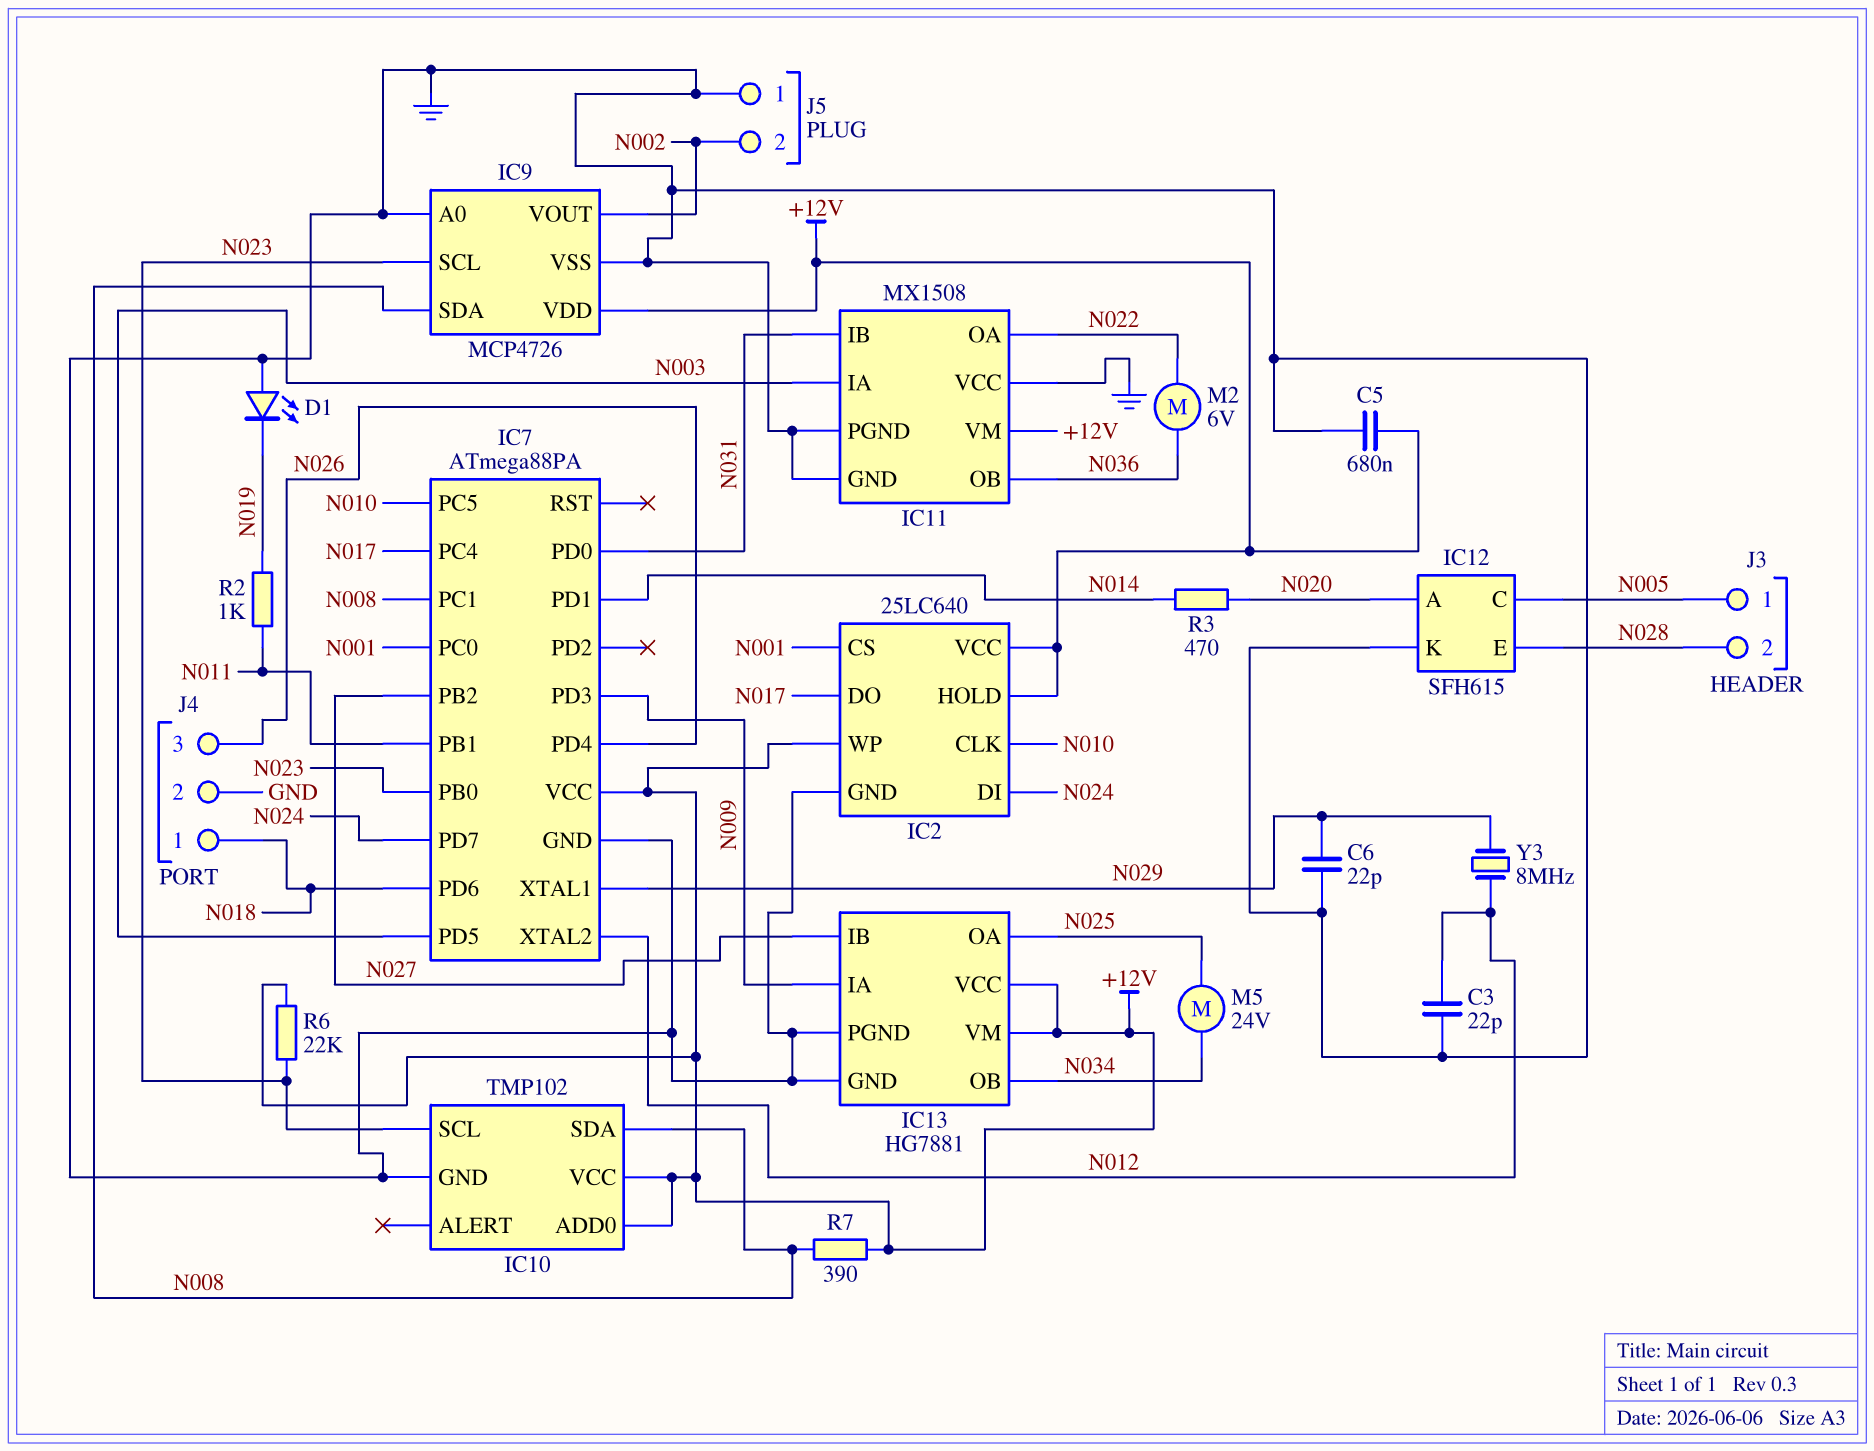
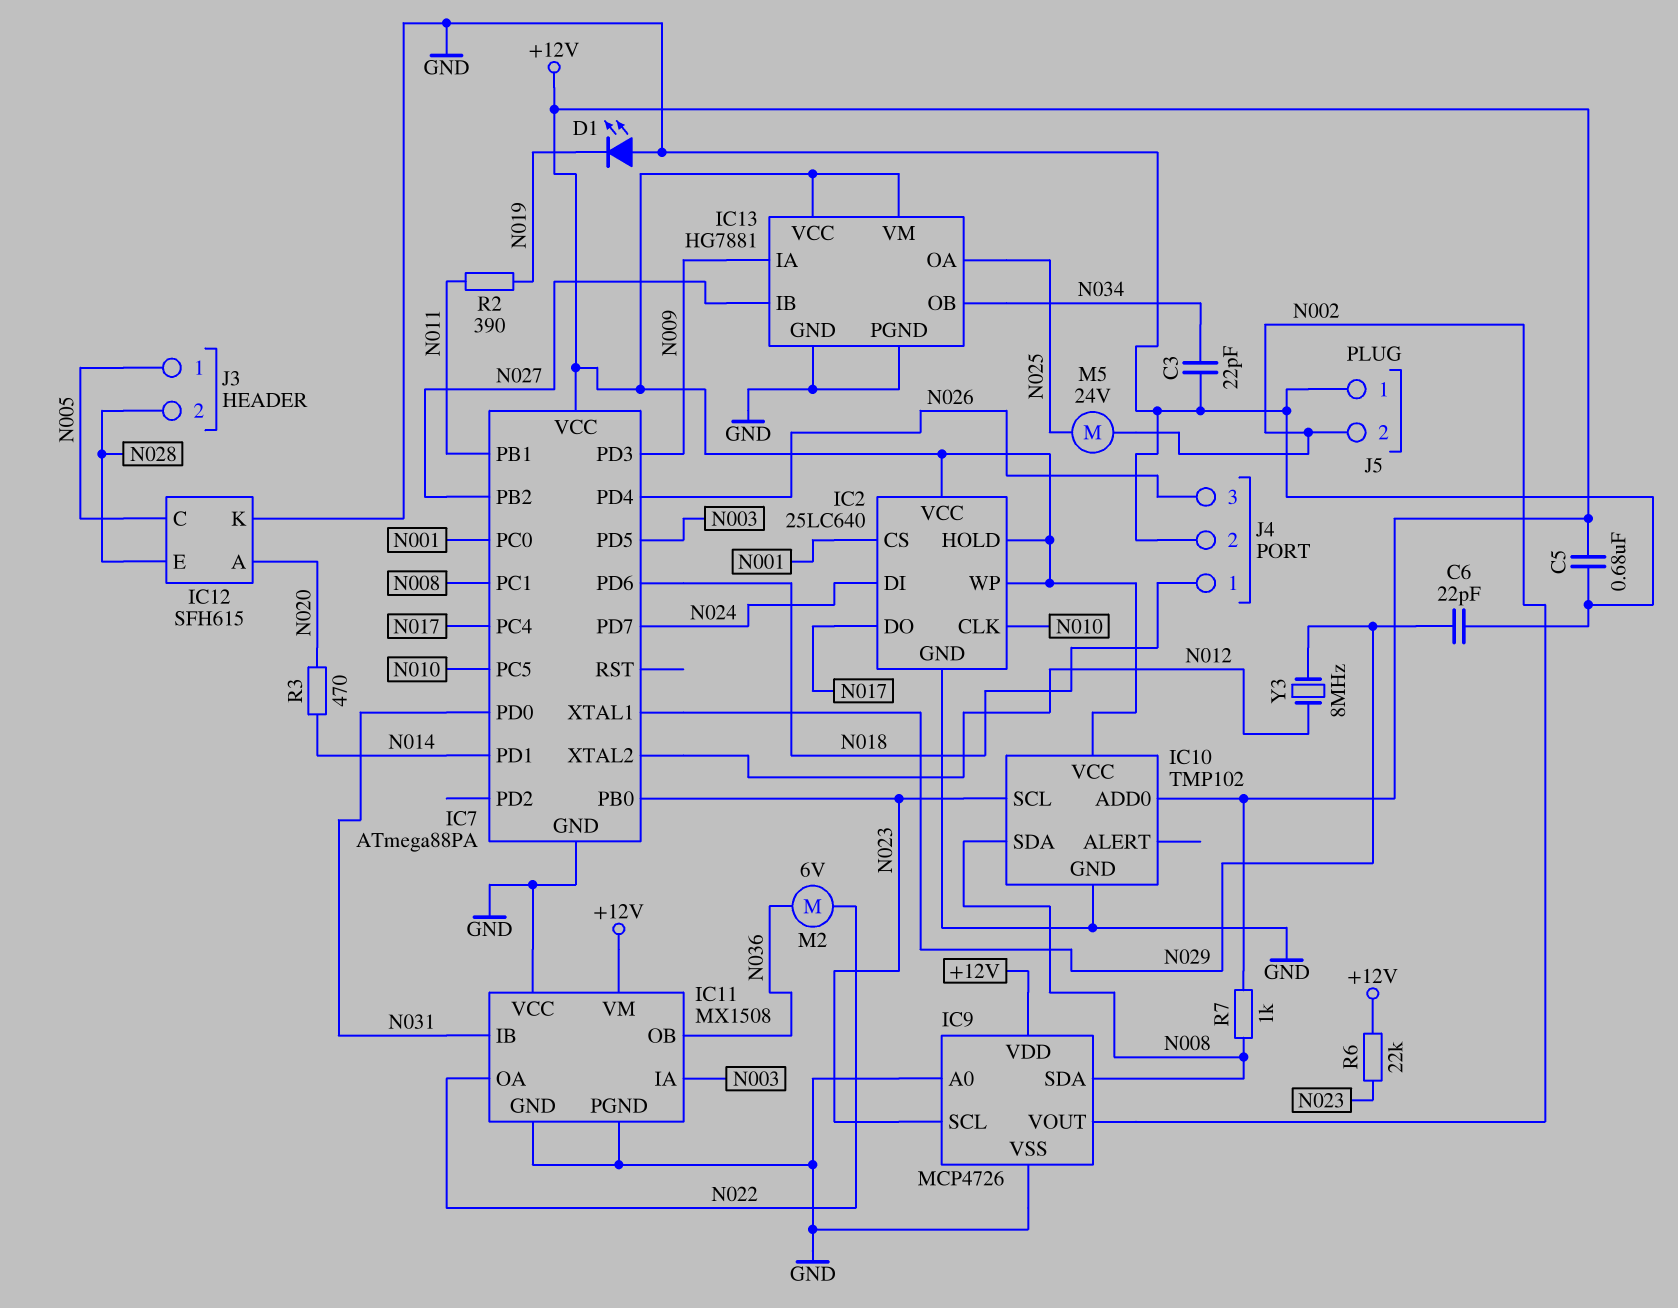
C3: 22pF (GND, N012) -> 22pF (GND, N034)
M5: motor 24V (N025, N034) -> motor 24V (N002, N025)
R2: 1k (N011, N019) -> 390 (N011, N019)
R7: 390 (+12V, N008) -> 1k (+12V, N008)

